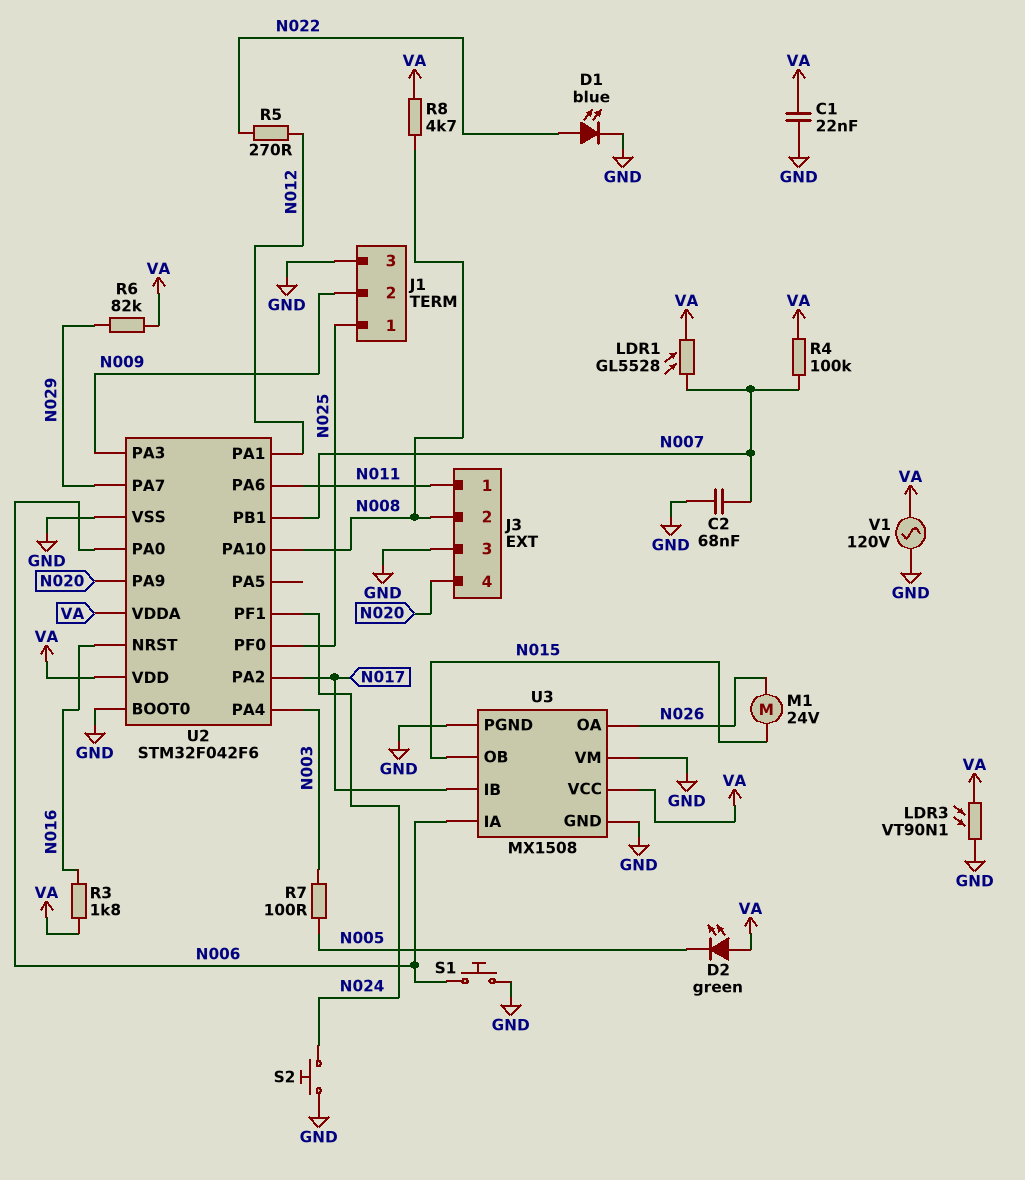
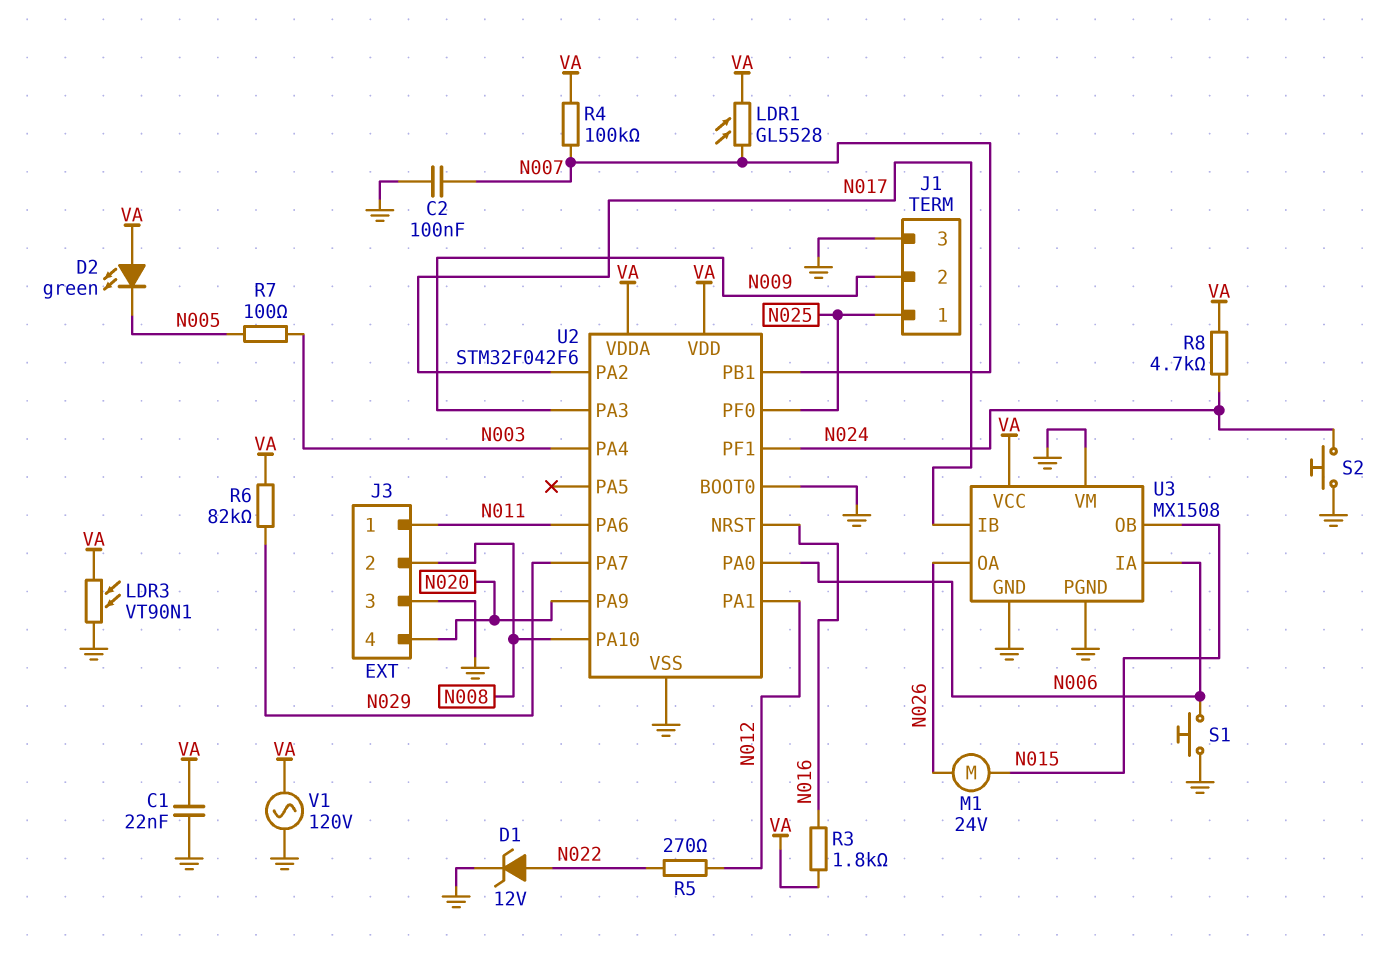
C2: 68nF (GND, N007) -> 100nF (GND, N007)
D1: LED blue (A N022, K GND) -> zener 12V (A N022, K GND)
R8: 4.7k (N008, VA) -> 4.7k (N024, VA)

